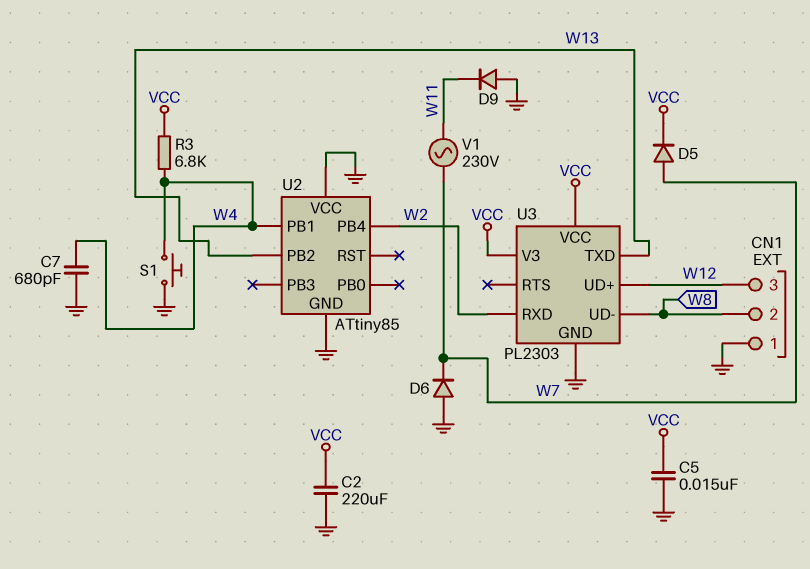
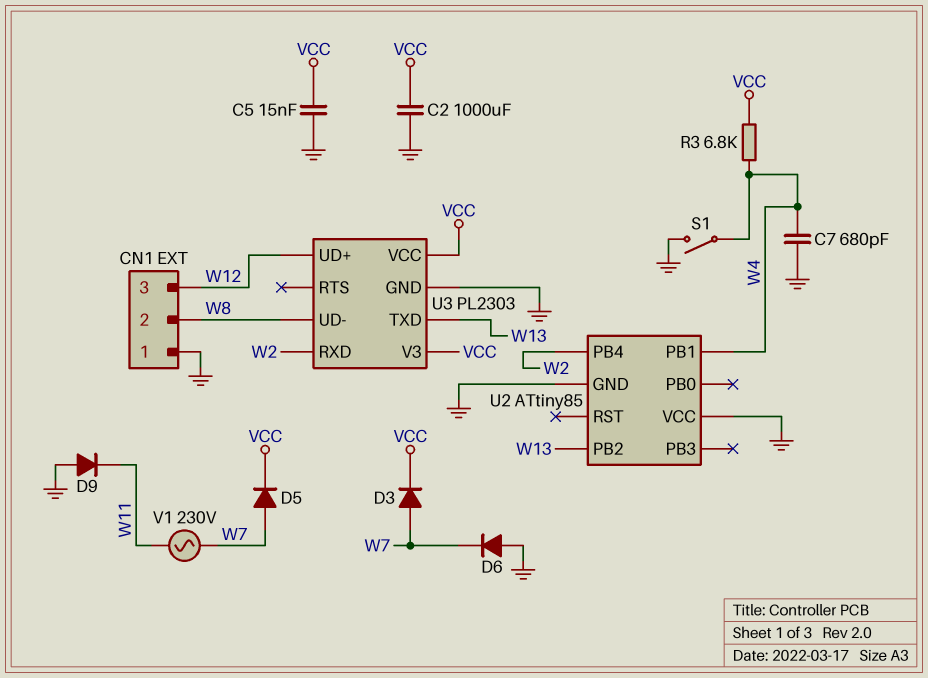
C2: 220uF (GND, VCC) -> 1000uF (GND, VCC)
D3: none -> diode (A W7, K VCC)
S1: button (GND, W4) -> switch (GND, W4)

